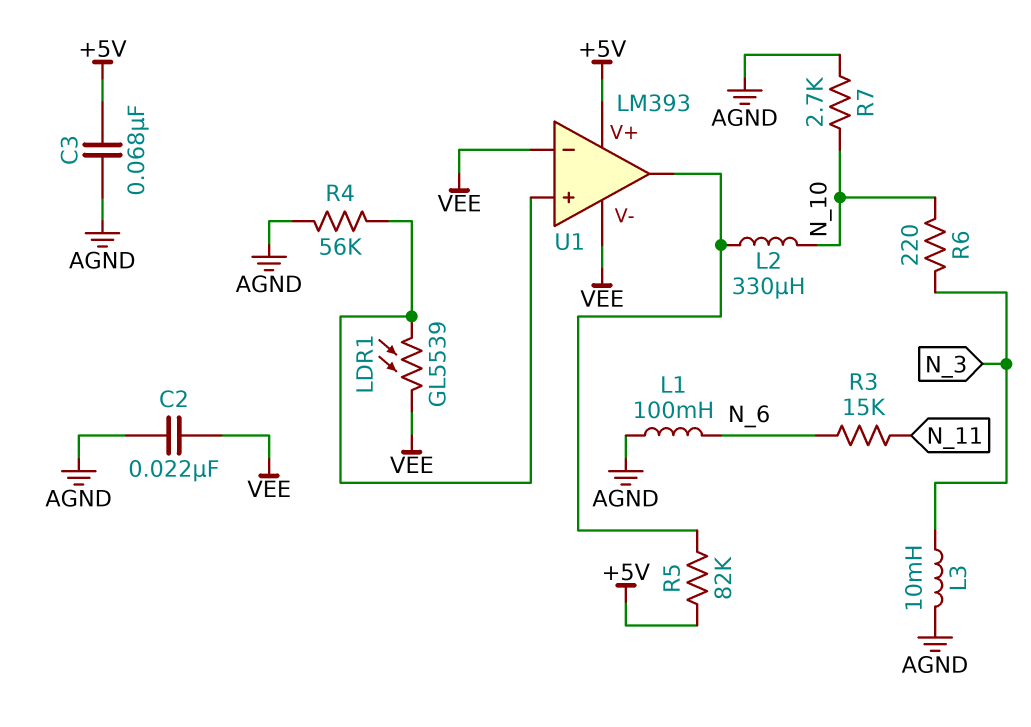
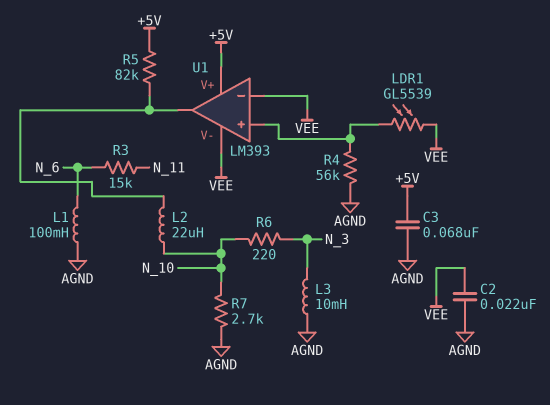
L2: 330uH (N_10, U1/out) -> 22uH (N_10, U1/out)

